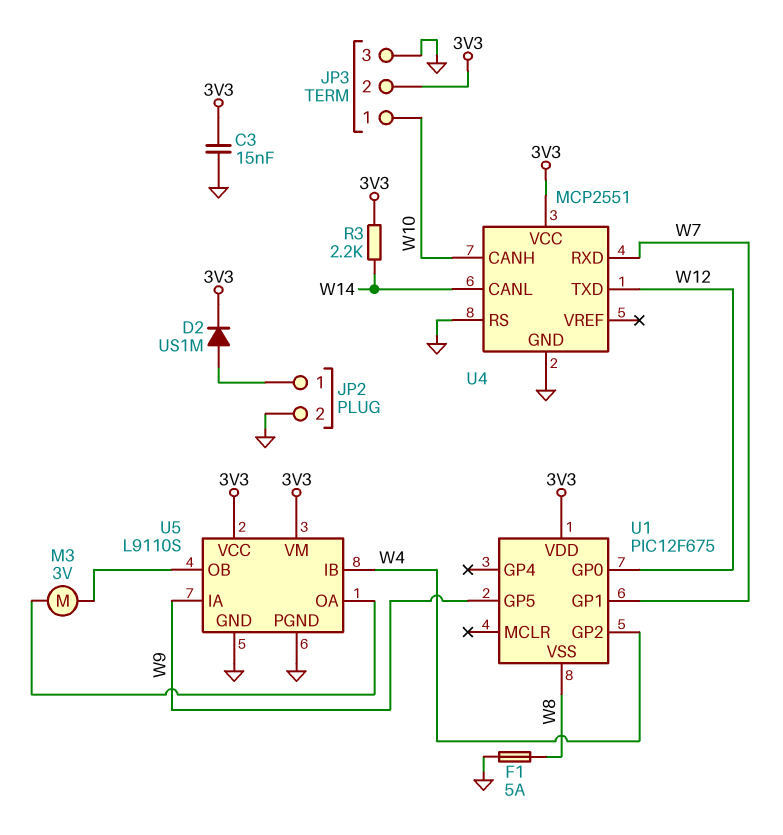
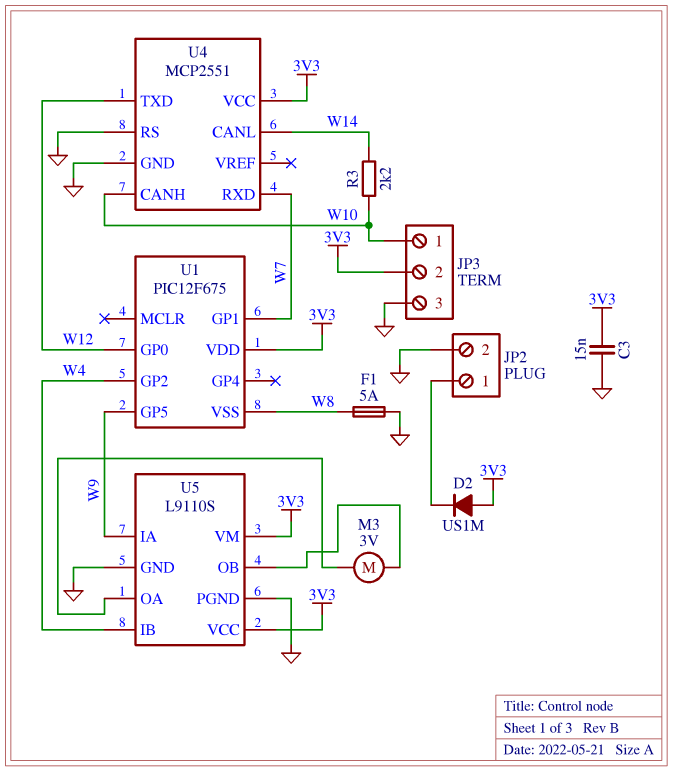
D2: diode US1M (A JP2/1, K 3V3) -> diode US1M (A 3V3, K JP2/1)
R3: 2.2k (3V3, W14) -> 2.2k (W10, W14)

